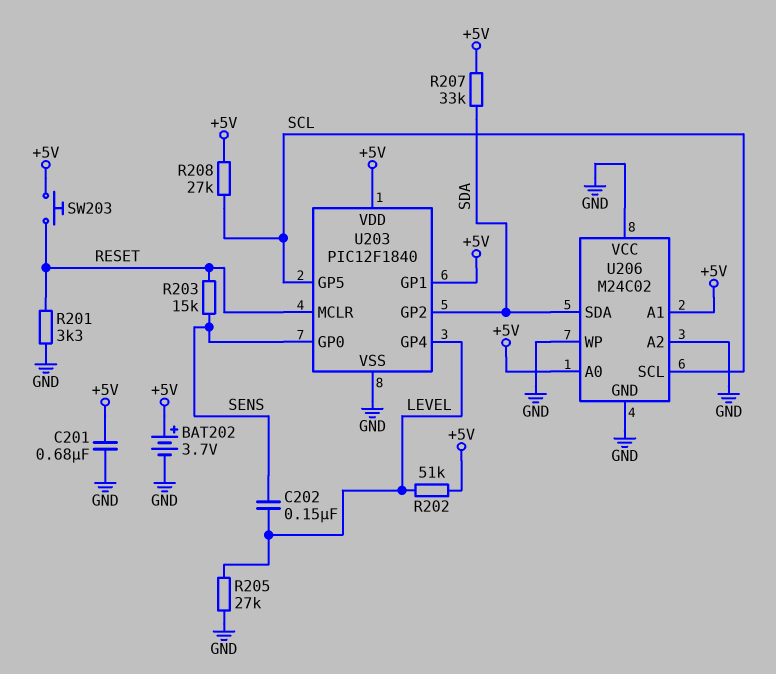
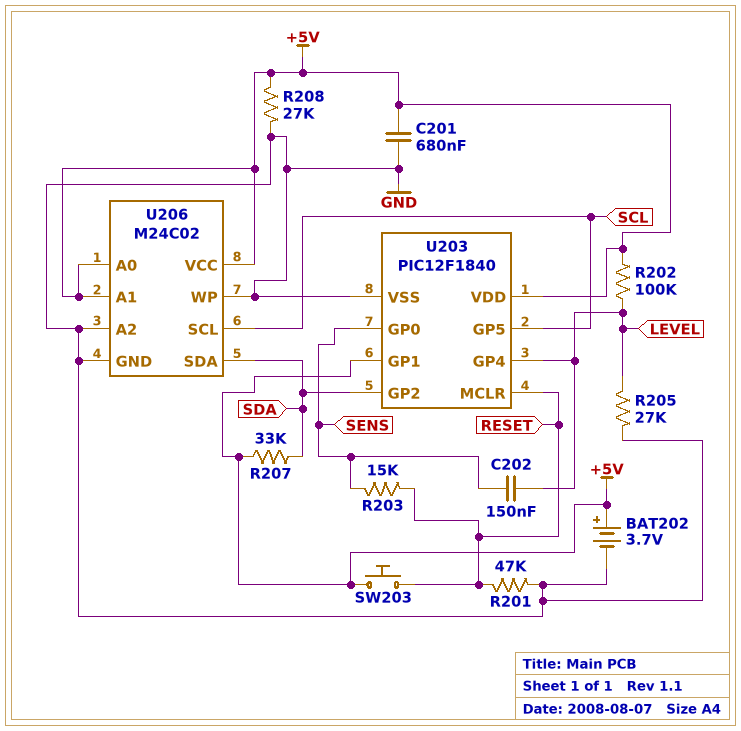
R201: 3.3k (GND, RESET) -> 47k (GND, RESET)
R202: 51k (+5V, LEVEL) -> 100k (+5V, LEVEL)
R208: 27k (+5V, SCL) -> 27k (+5V, GND)
U206 pin VCC: GND -> +5V

